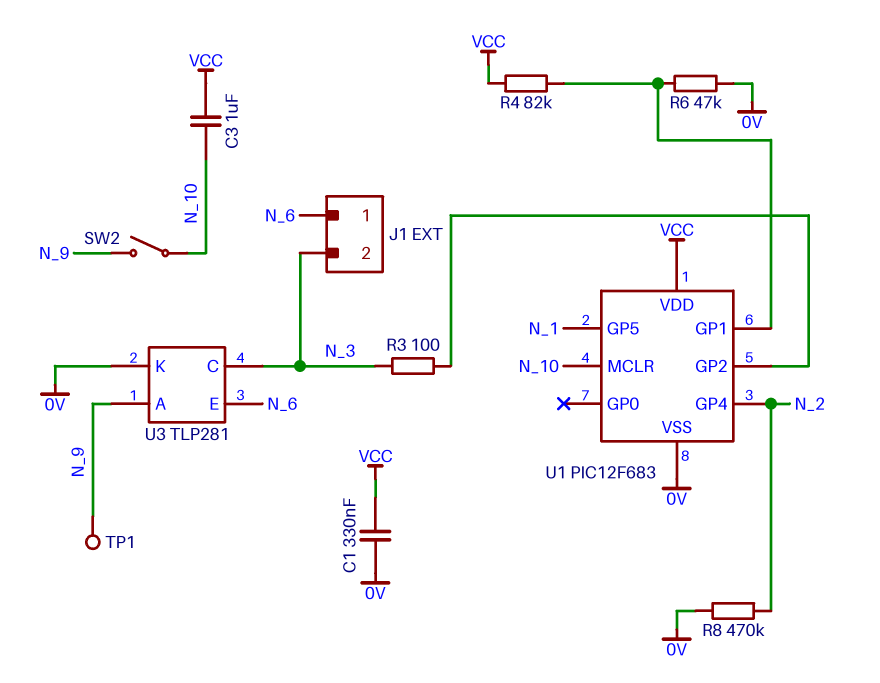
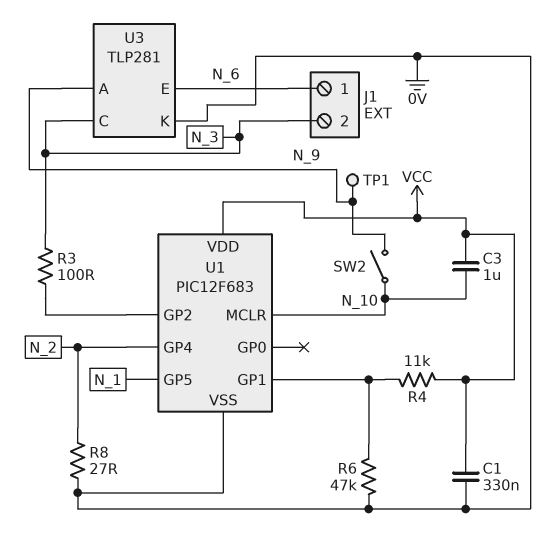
R4: 82k (U1/GP1, VCC) -> 11k (U1/GP1, VCC)
R8: 470k (0V, N_2) -> 27 (0V, N_2)

